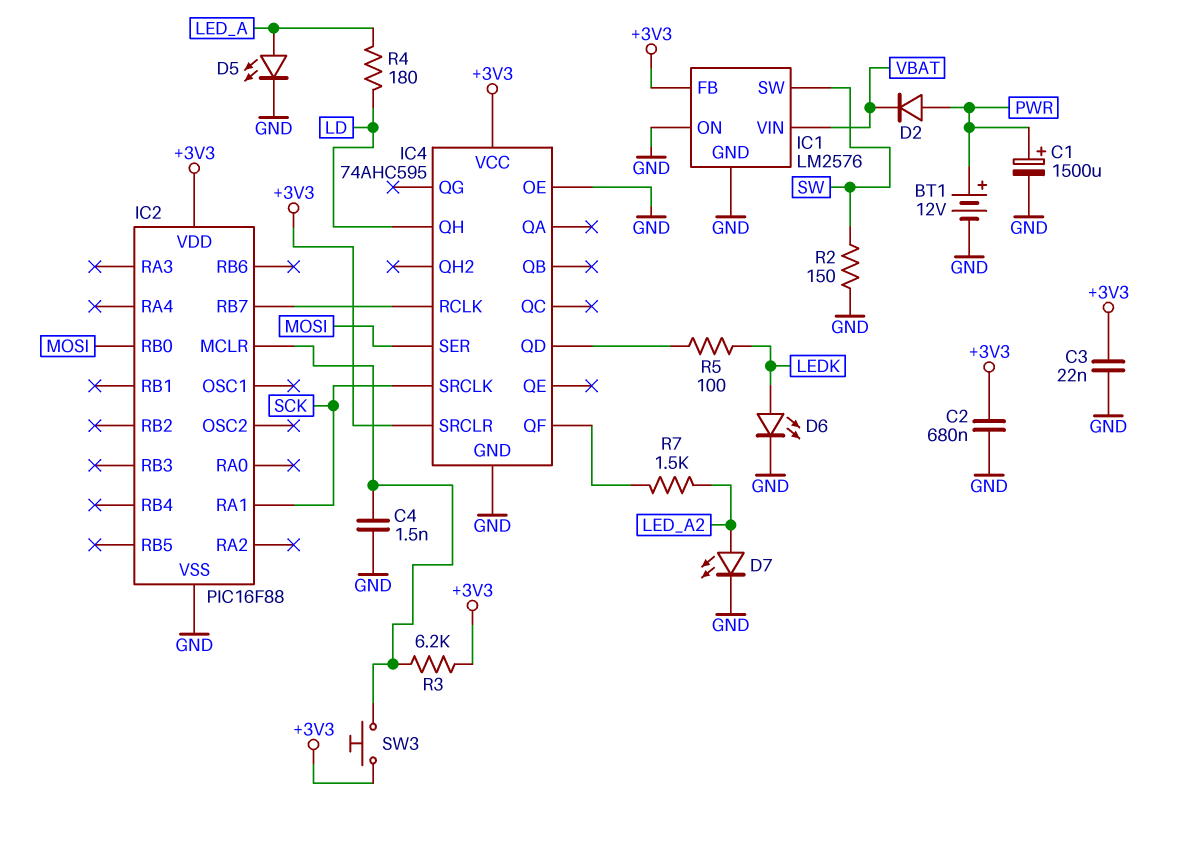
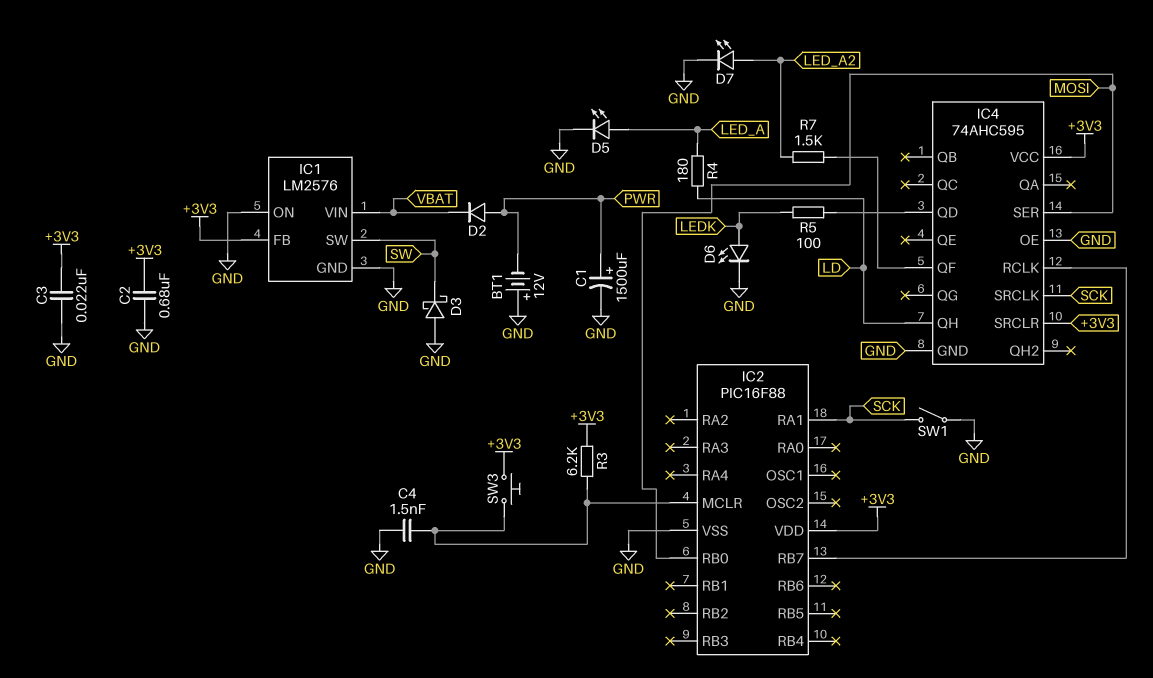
BT1: 12V (plus PWR, minus GND) -> 12V (plus GND, minus PWR)
D3: none -> schottky (A GND, K SW)
R2: 150 (GND, SW) -> none
SW1: none -> switch (GND, SCK)

